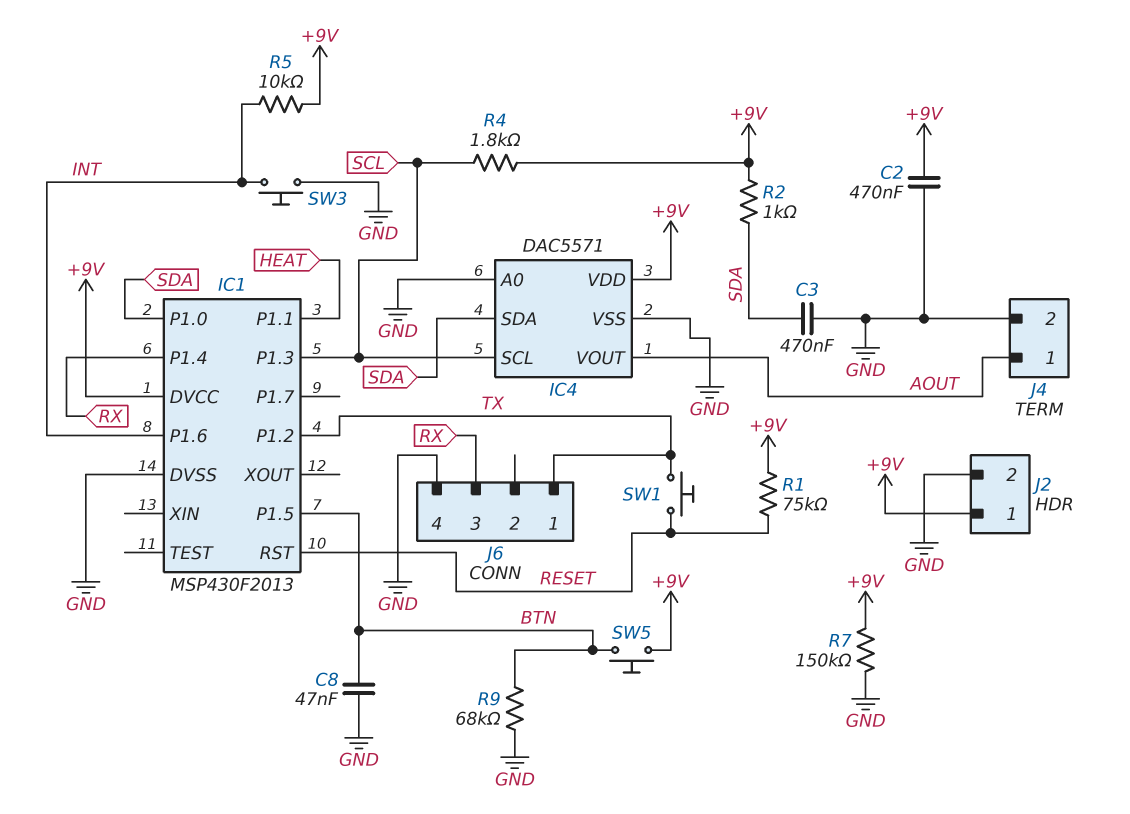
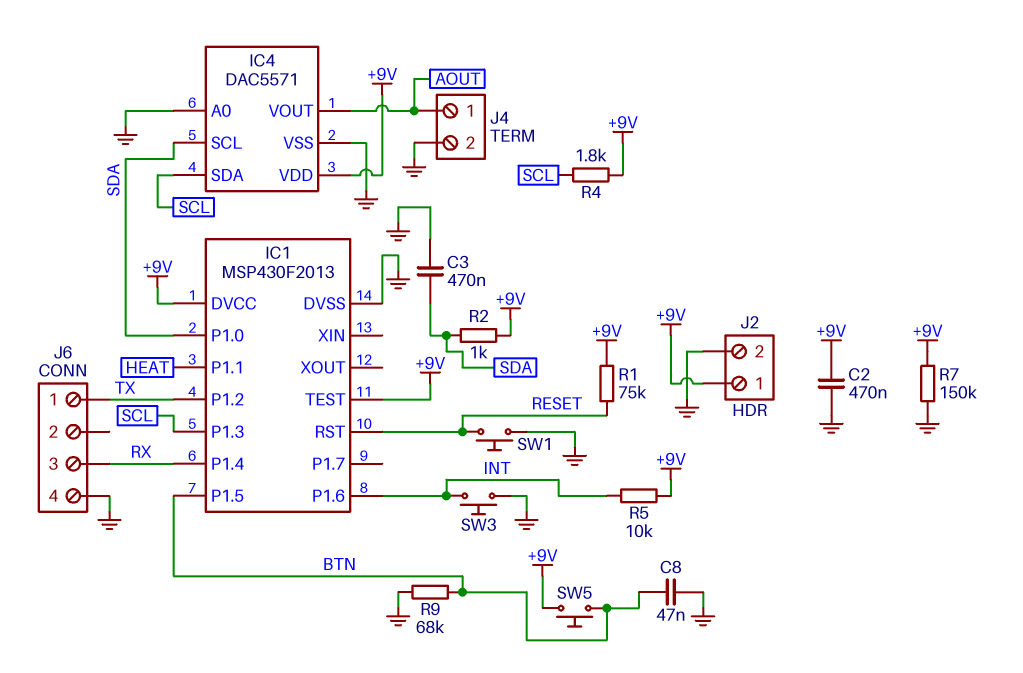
IC1 pin TEST: none -> +9V
IC4 pin SCL: SCL -> SDA
IC4 pin SDA: SDA -> SCL
SW1: button (RESET, TX) -> button (GND, RESET)

